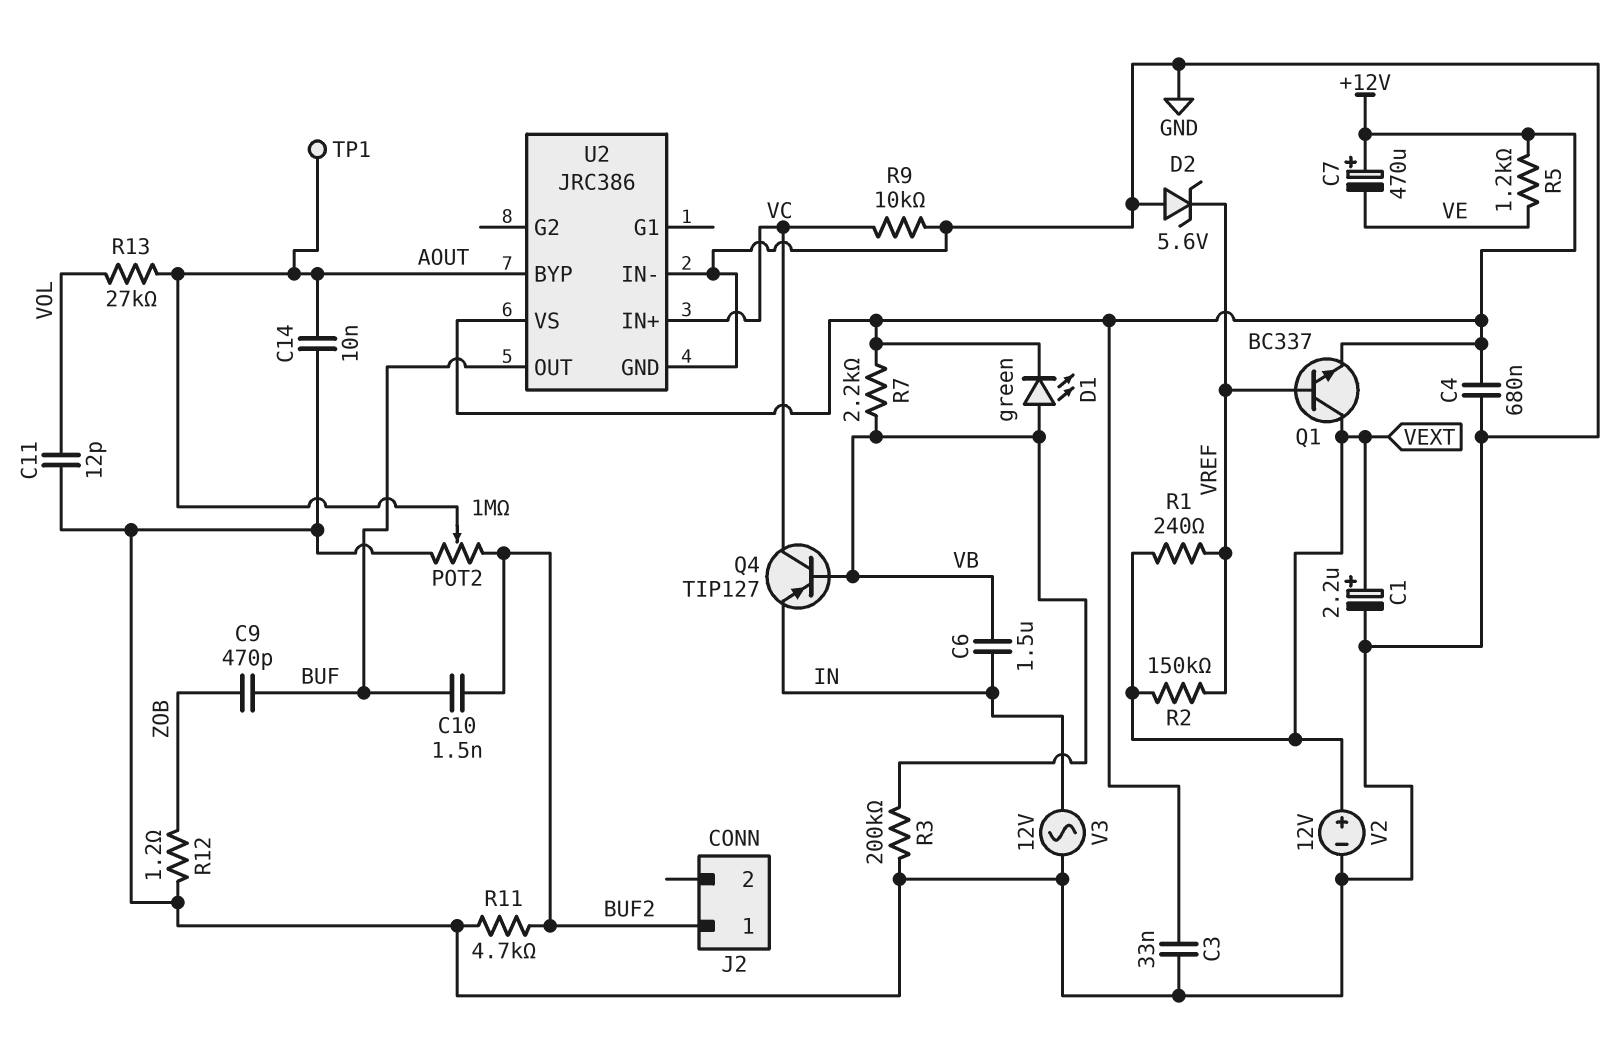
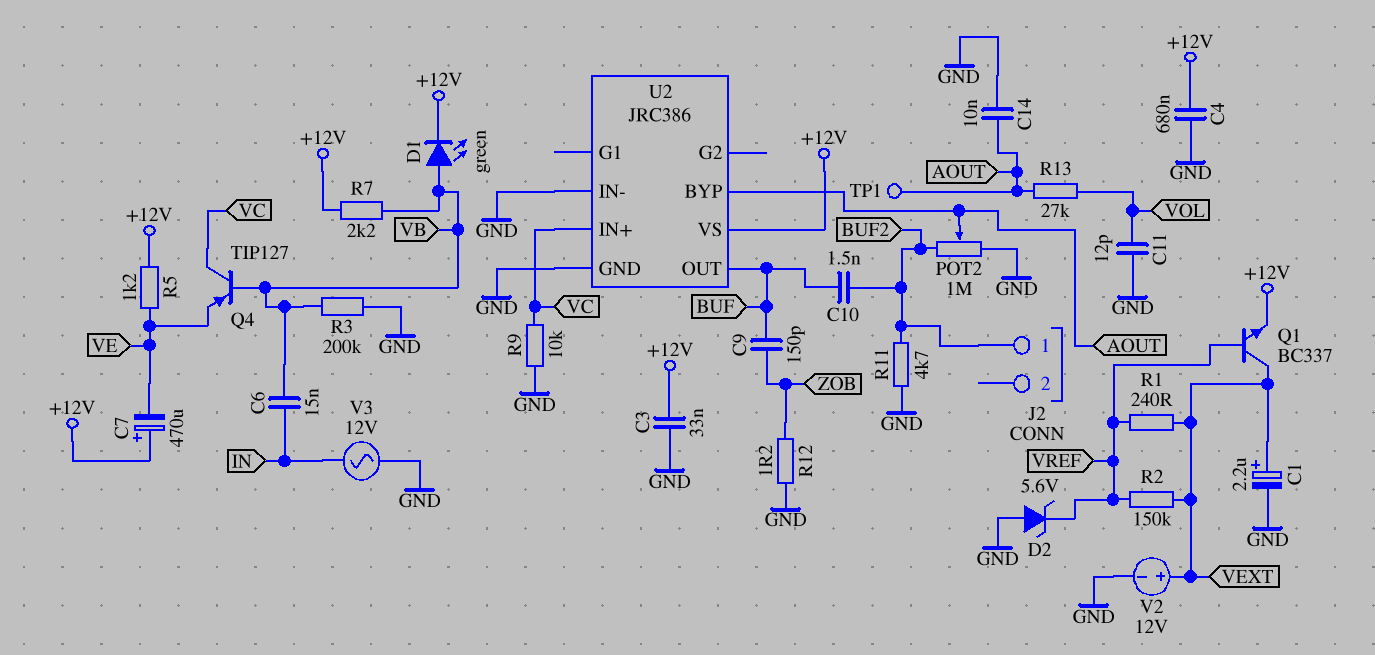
C6: 1.5uF (IN, VB) -> 15nF (IN, VB)
C9: 470pF (BUF, ZOB) -> 150pF (BUF, ZOB)
Q4: PNP TIP127 (B VB, C VC, E IN) -> PNP TIP127 (B VB, C VC, E VE)

